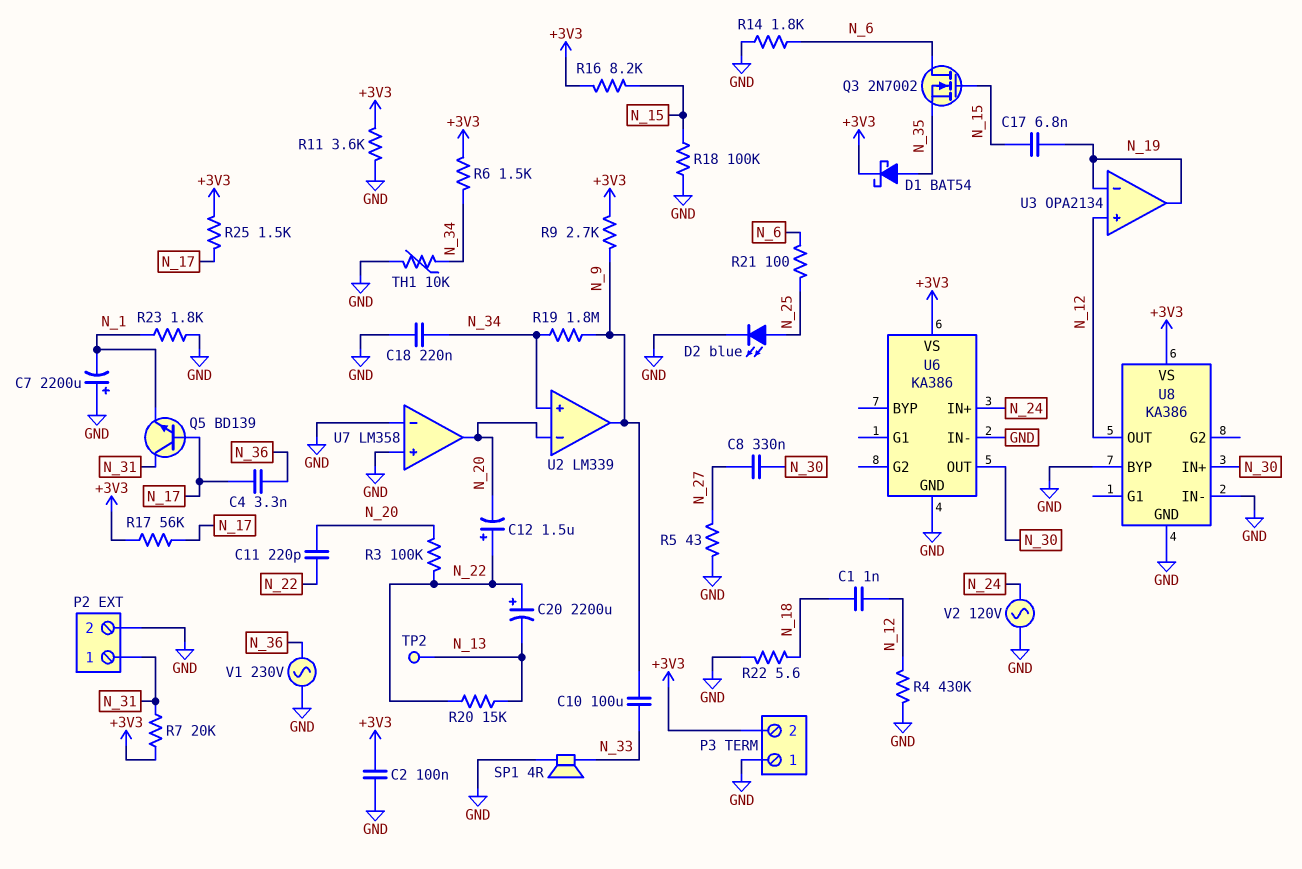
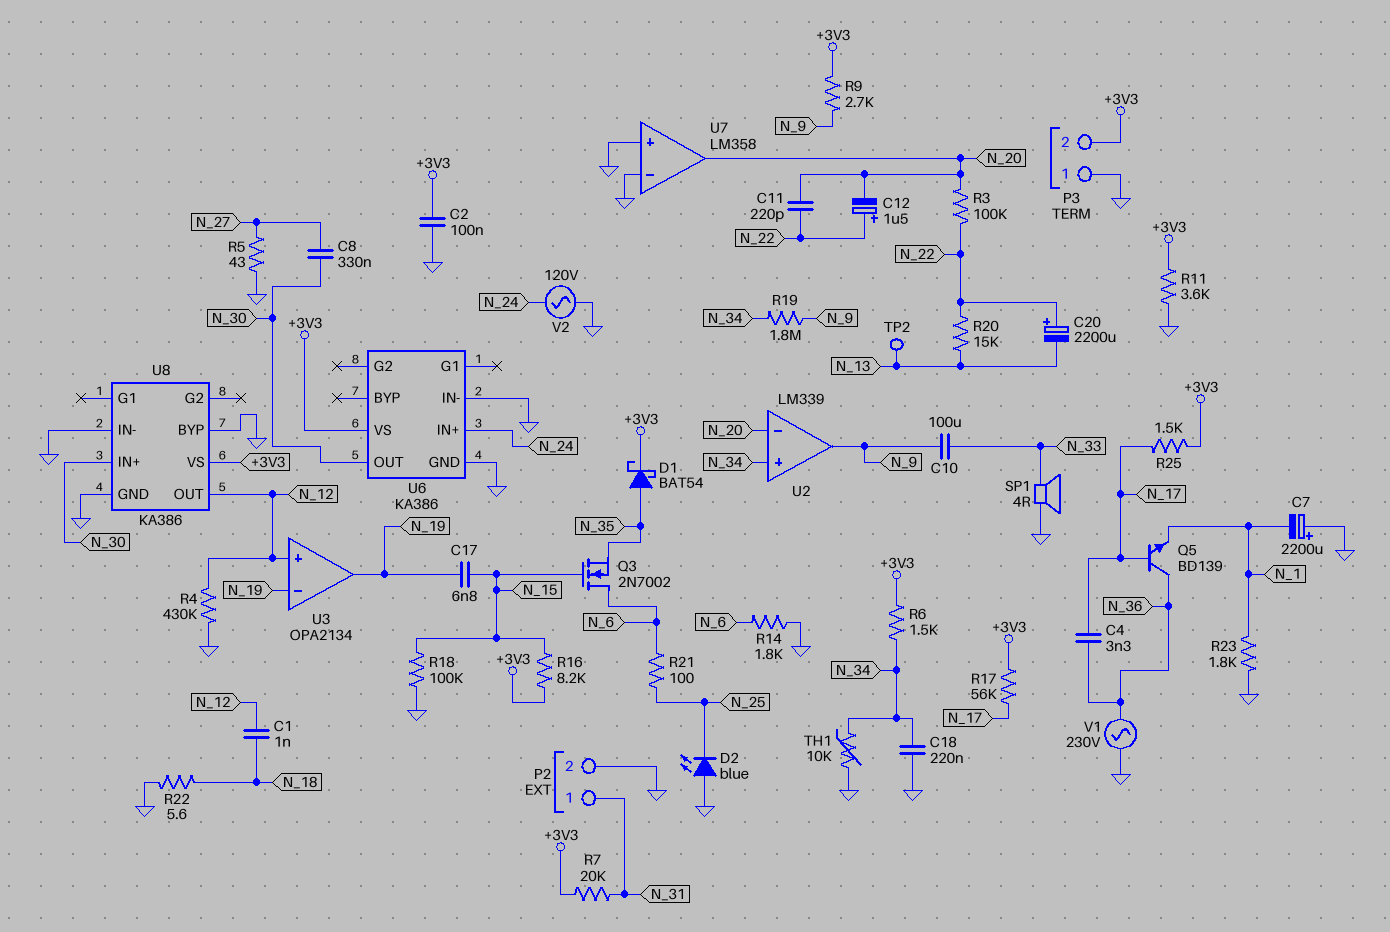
D2: LED blue (A N_25, K GND) -> LED blue (A GND, K N_25)
Q5: NPN BD139 (B N_17, C N_31, E N_1) -> NPN BD139 (B N_17, C N_36, E N_1)

